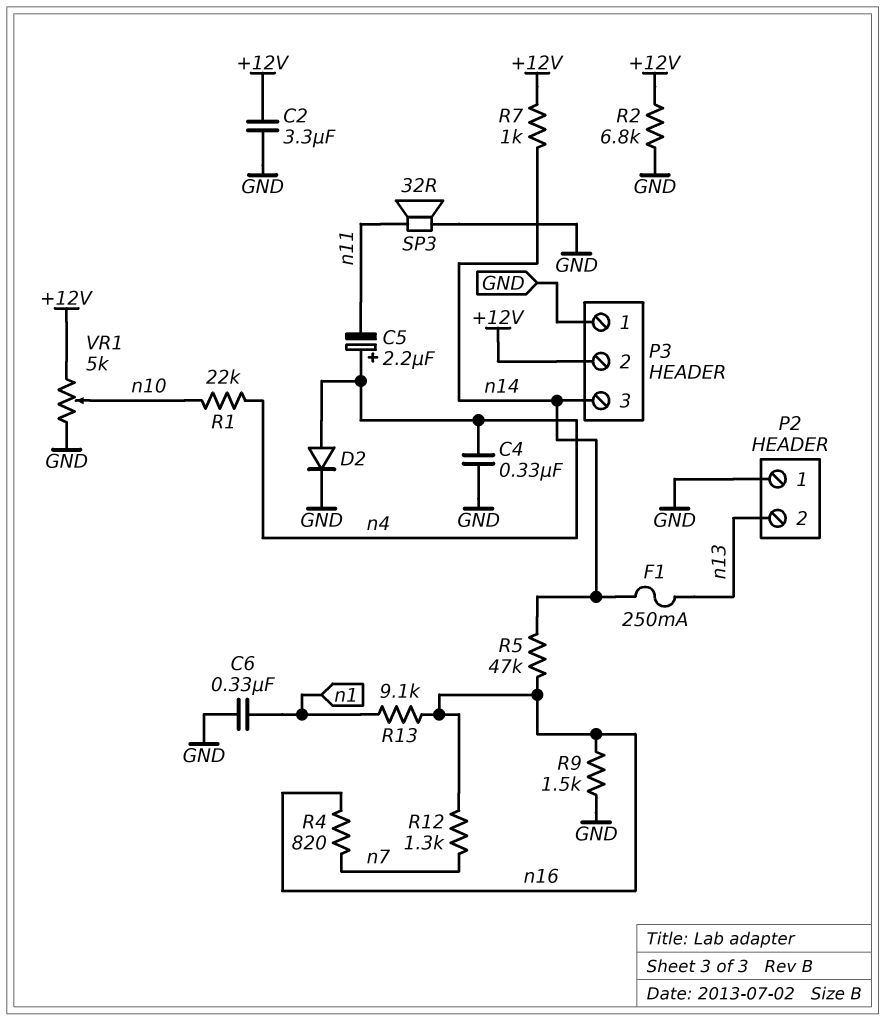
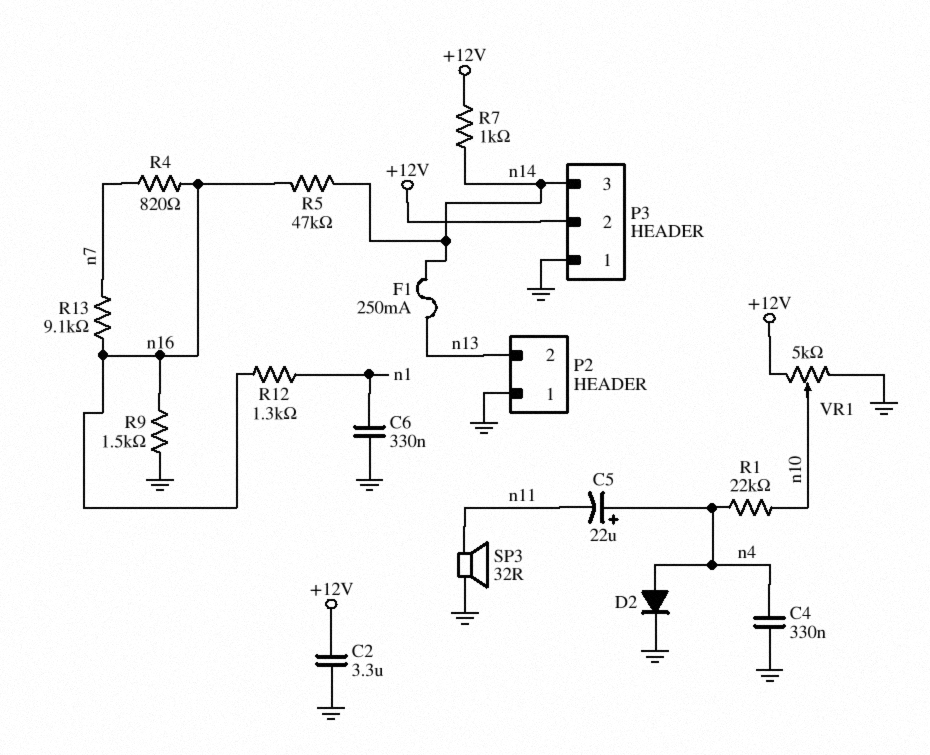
C5: 2.2uF (plus n4, minus n11) -> 22uF (plus n4, minus n11)
R2: 6.8k (+12V, GND) -> none
R12: 1.3k (n7, n16) -> 1.3k (n1, n16)
R13: 9.1k (n1, n16) -> 9.1k (n7, n16)

